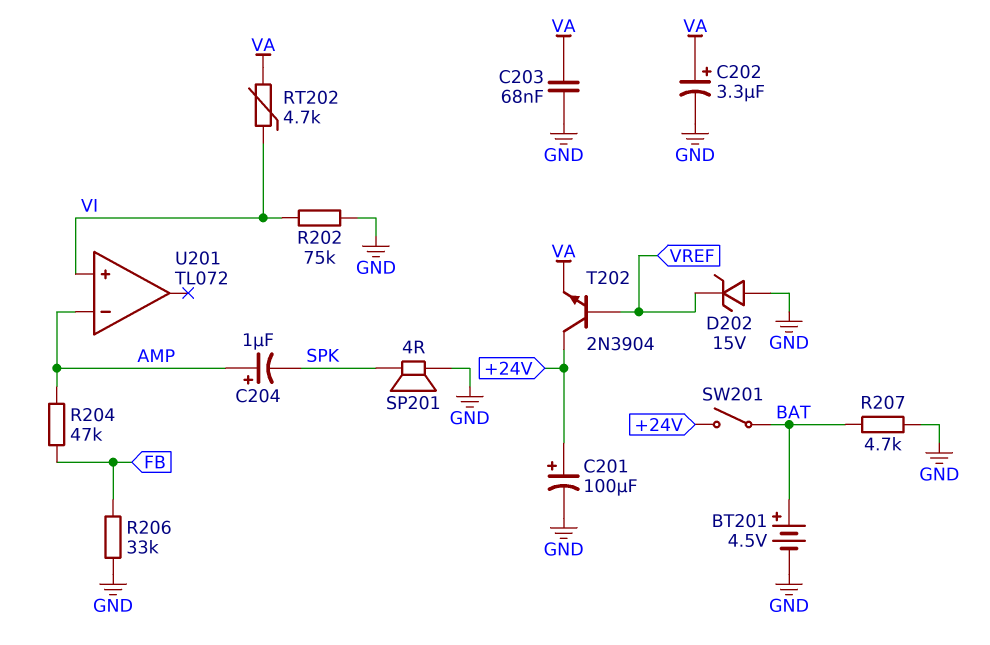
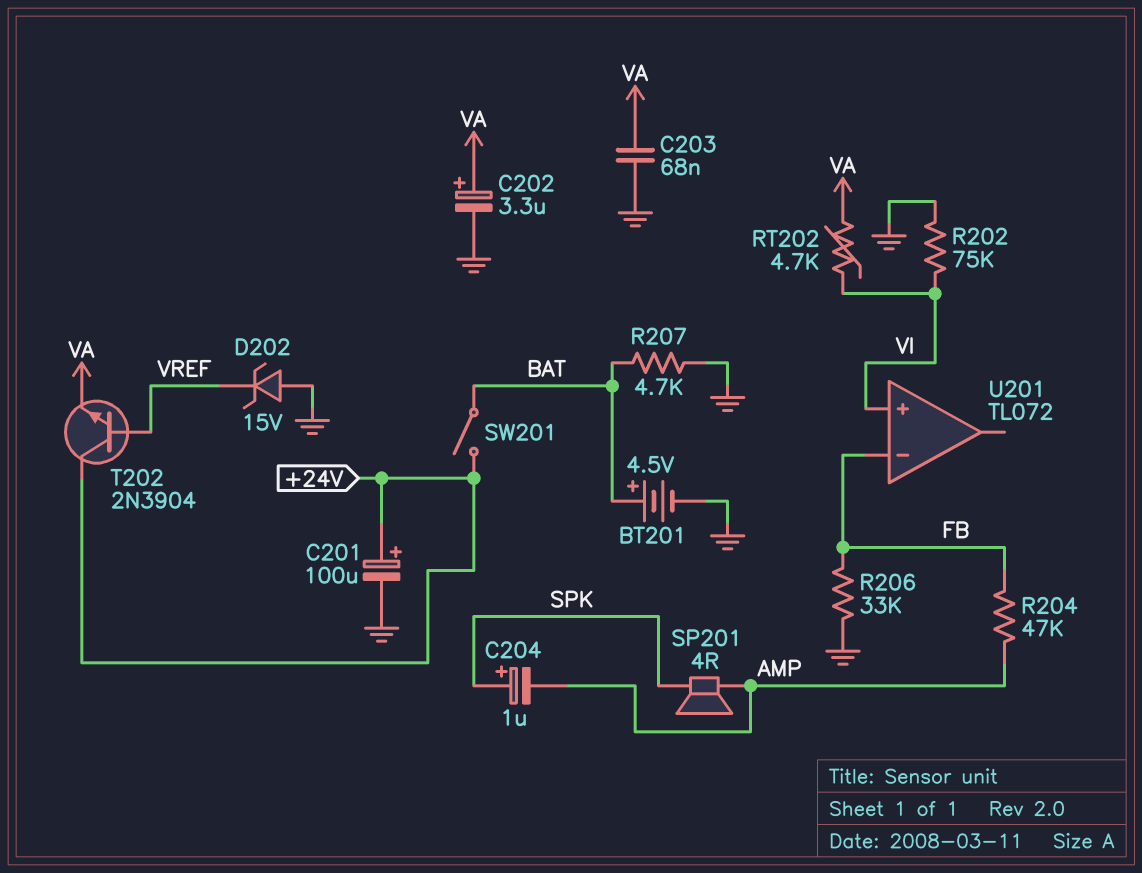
C204: 1uF (plus AMP, minus SPK) -> 1uF (plus SPK, minus AMP)
SP201: speaker 4R (GND, SPK) -> speaker 4R (AMP, SPK)
U201 pin in-: AMP -> FB

